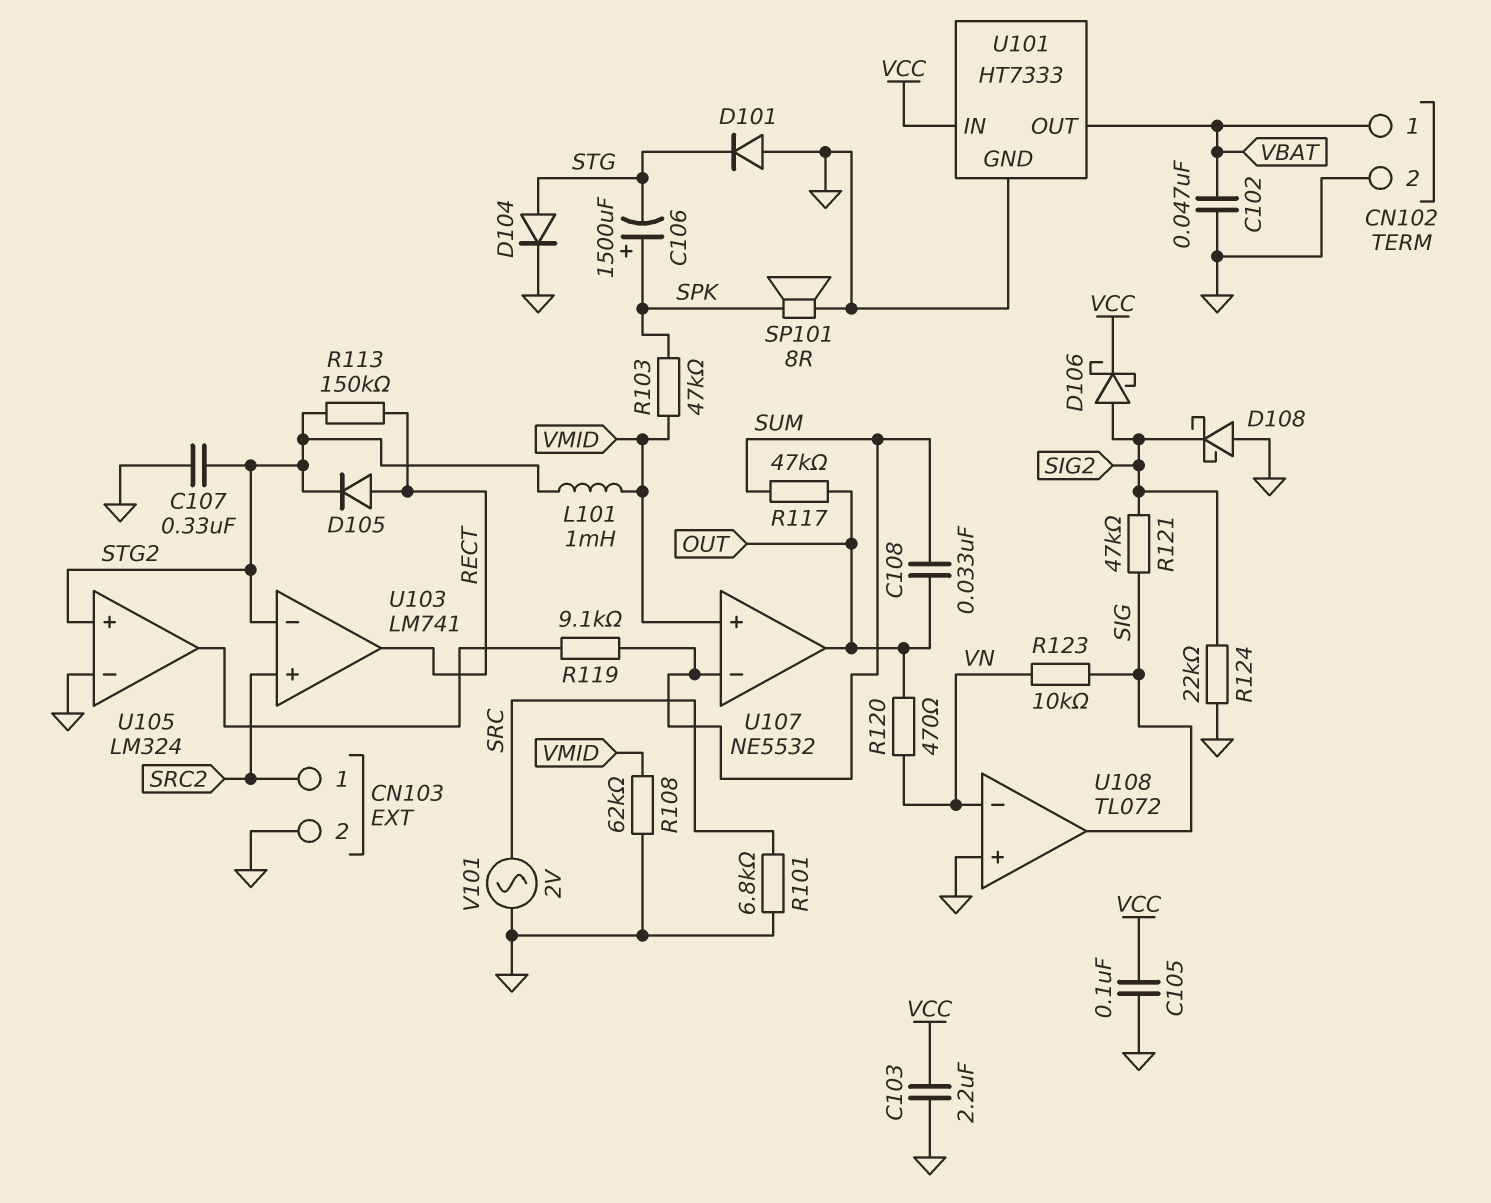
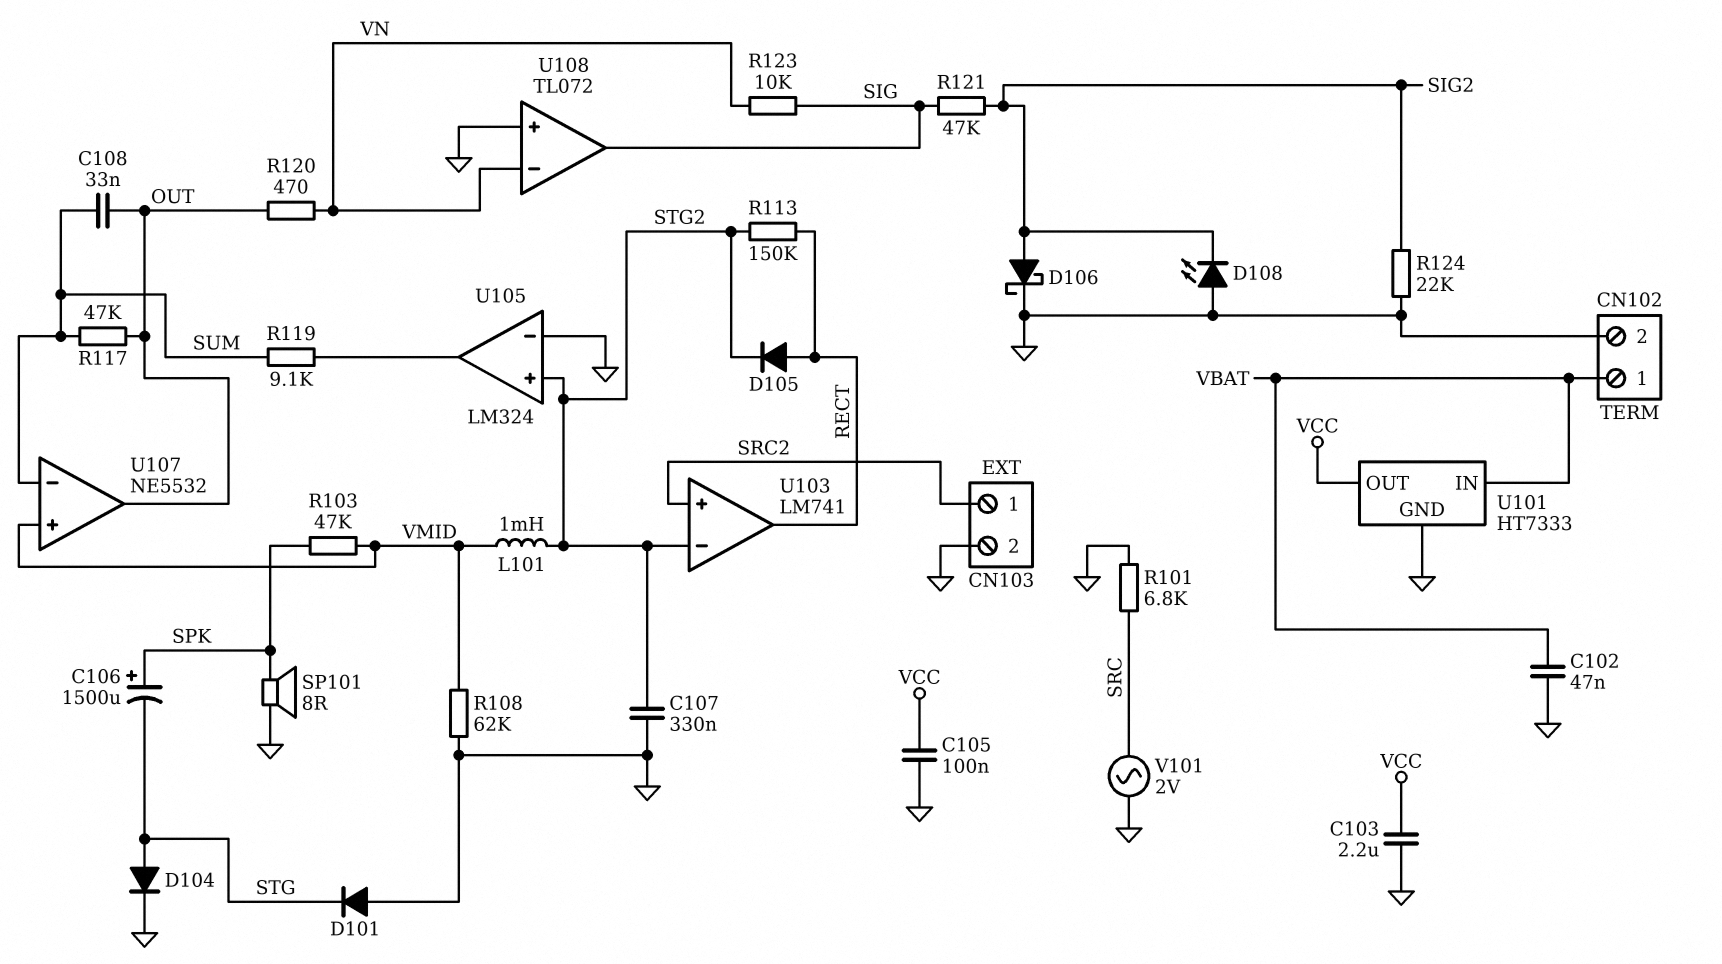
D106: schottky (A SIG2, K VCC) -> schottky (A SIG2, K GND)
D108: schottky (A GND, K SIG2) -> LED (A GND, K SIG2)
U101 pin IN: VCC -> VBAT
U101 pin OUT: VBAT -> VCC

